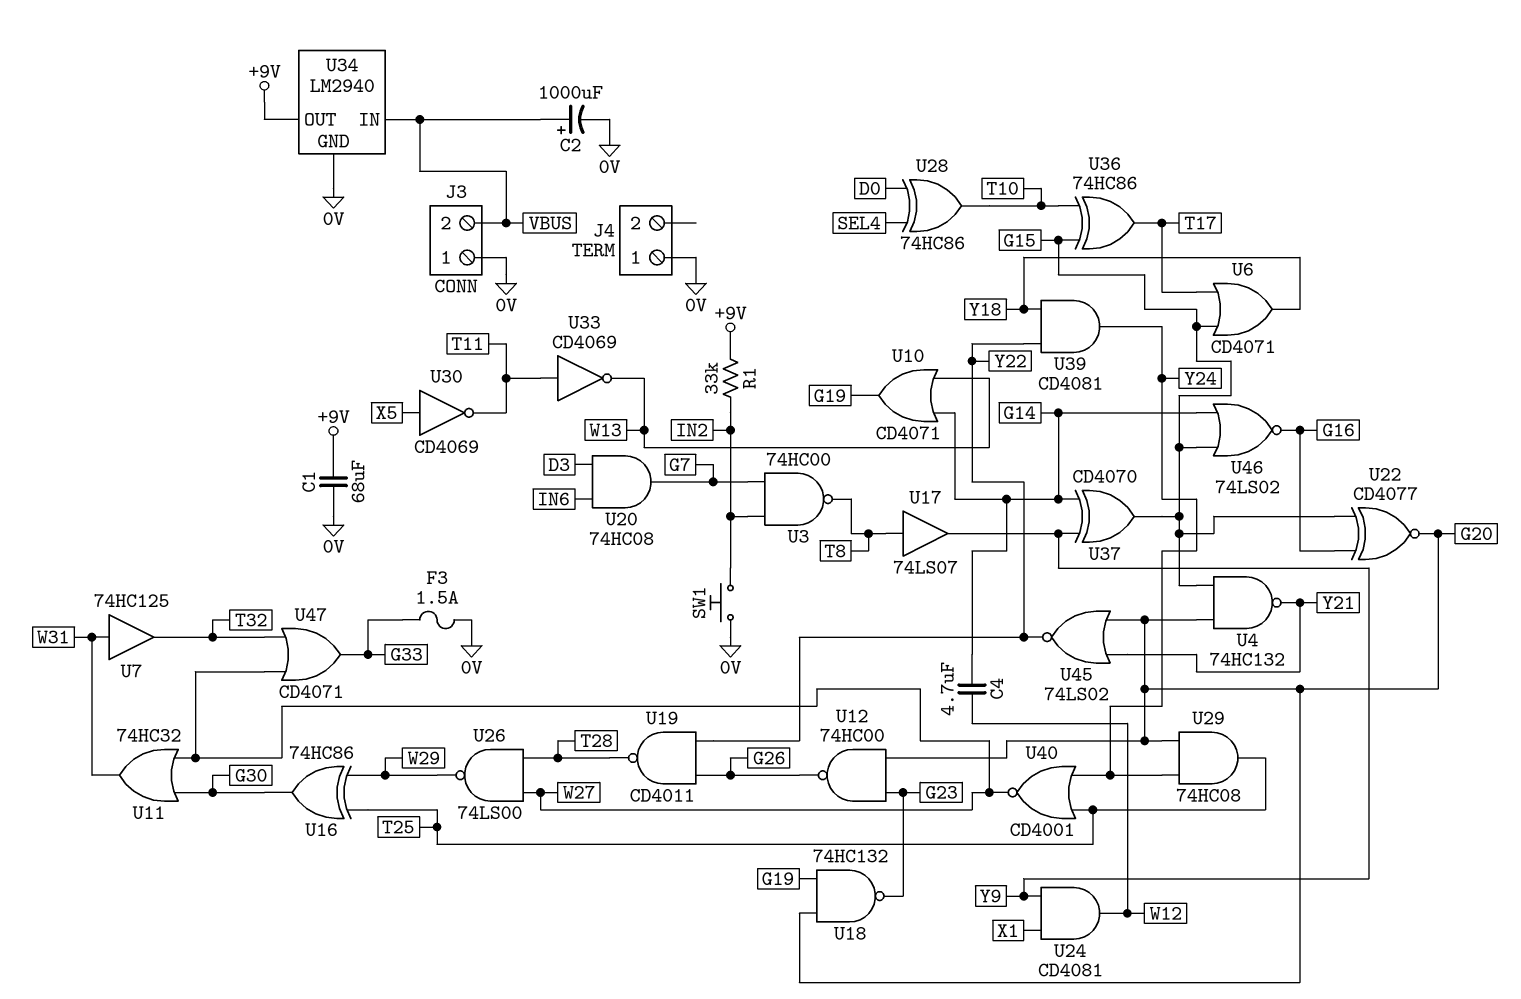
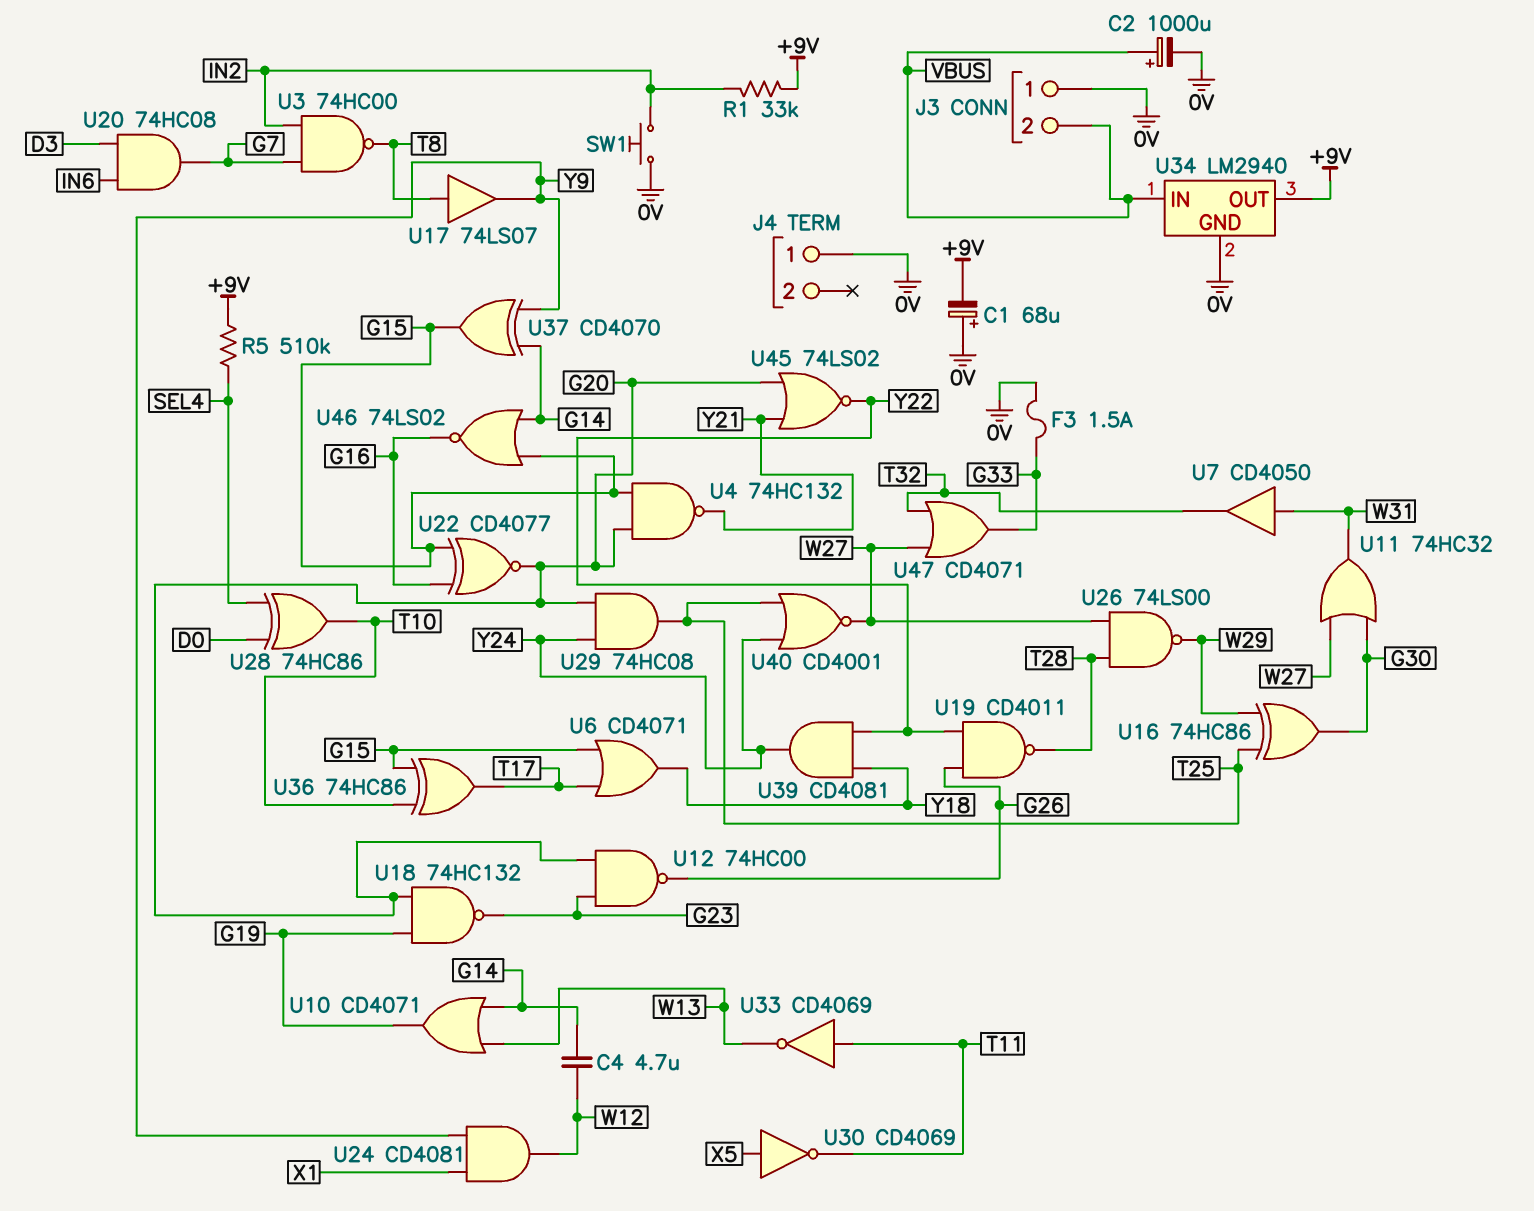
C1: 68uF (+9V, 0V) -> 68uF (plus 0V, minus +9V)
R5: none -> 510k (+9V, SEL4)
U7: buffer 74HC125 (in W31, out T32) -> buffer CD4050 (in W31, out T32)

